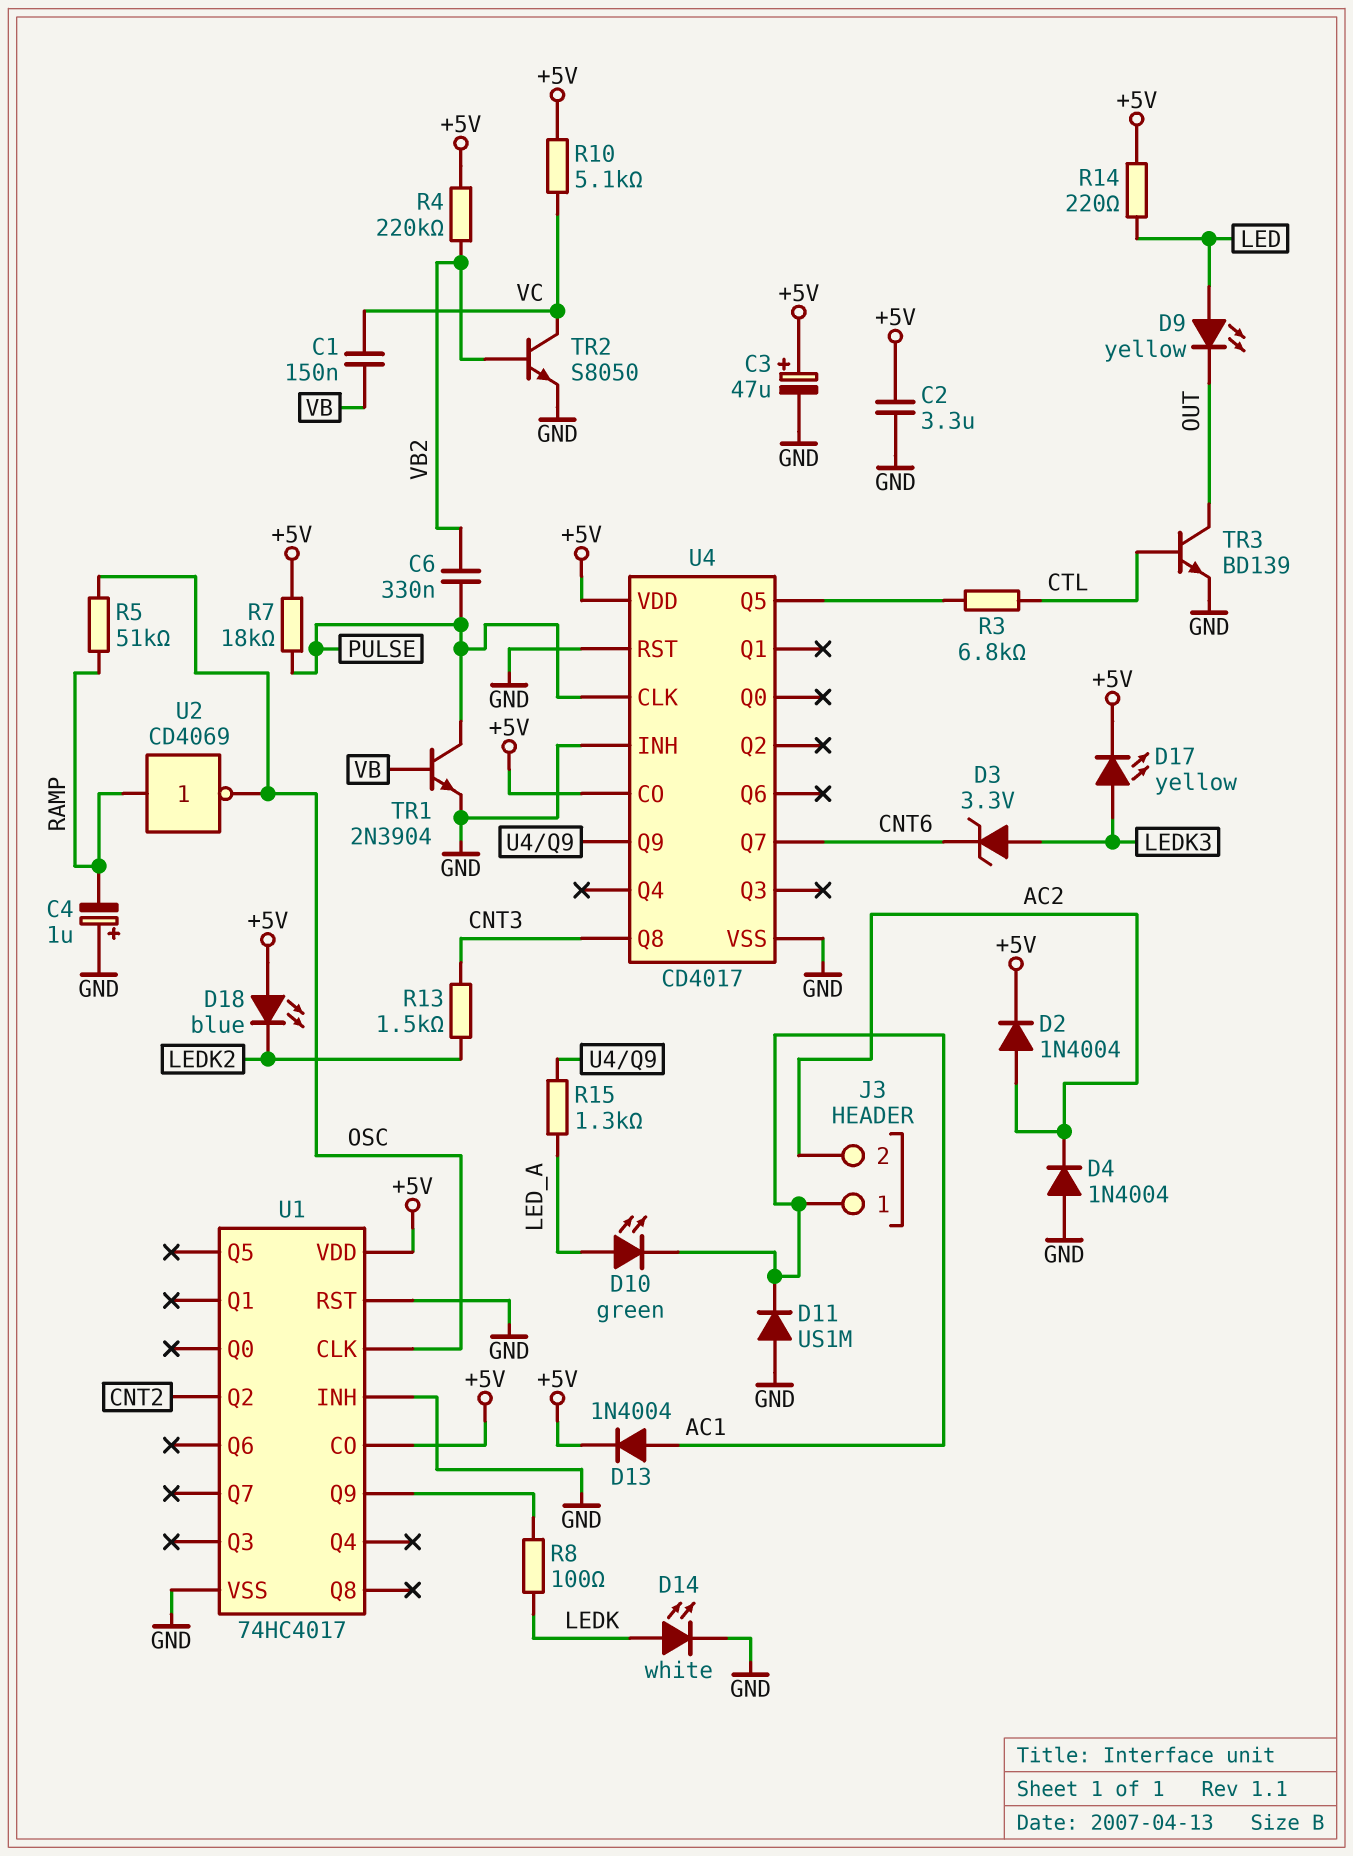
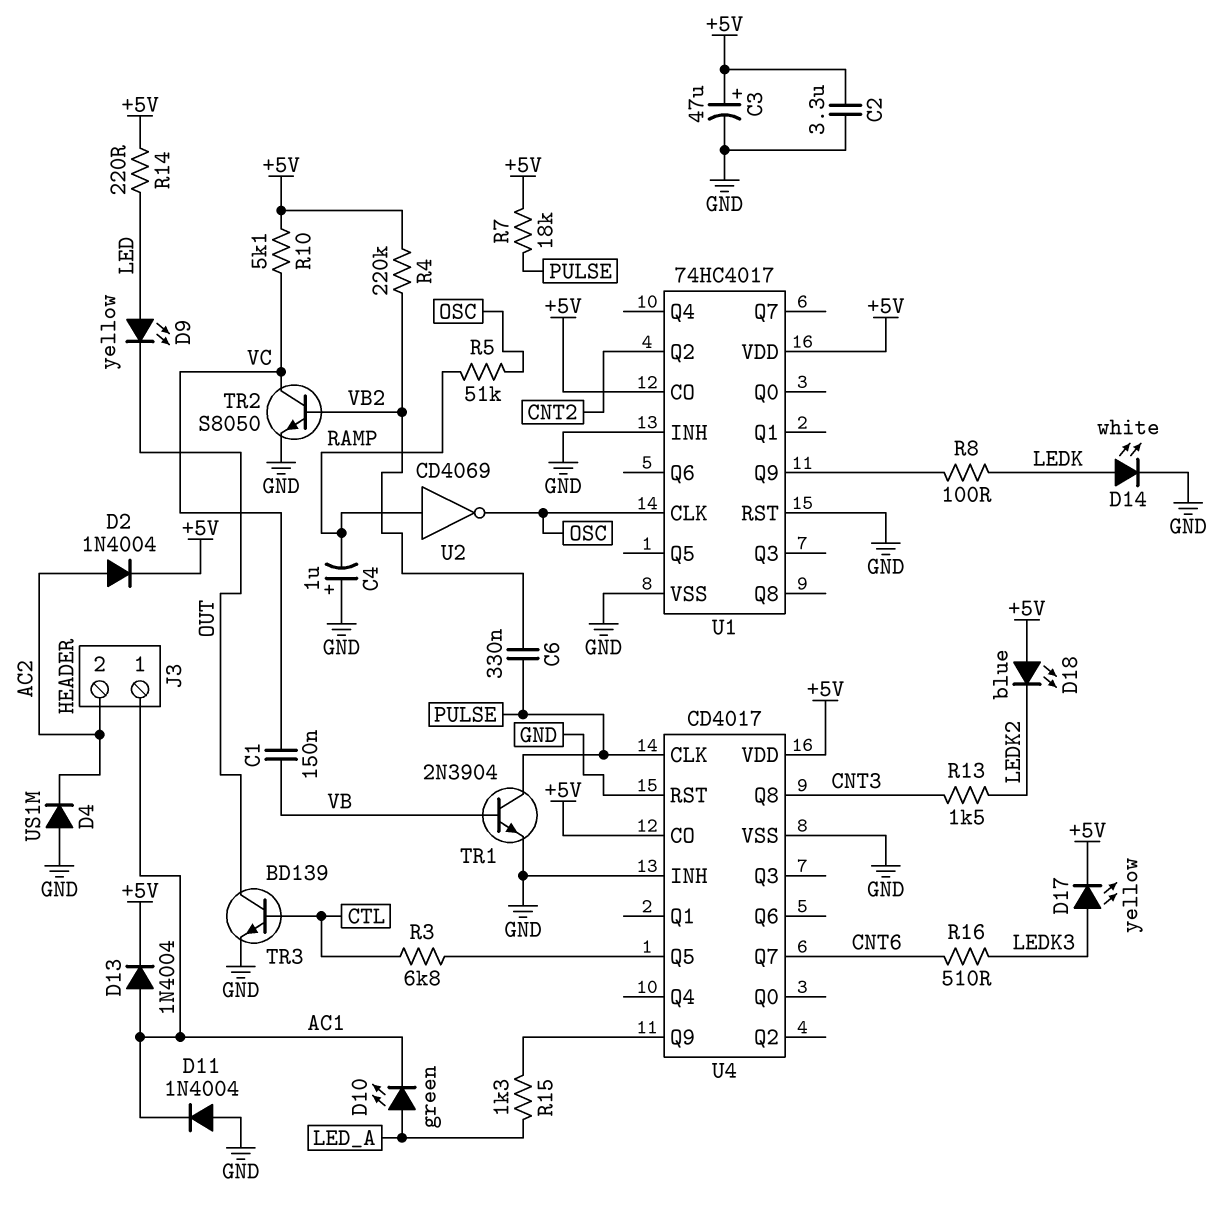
D3: zener 3.3V (A LEDK3, K CNT6) -> none
D4: diode 1N4004 (A GND, K AC2) -> diode US1M (A GND, K AC2)
D11: diode US1M (A GND, K AC1) -> diode 1N4004 (A GND, K AC1)
R16: none -> 510 (CNT6, LEDK3)

